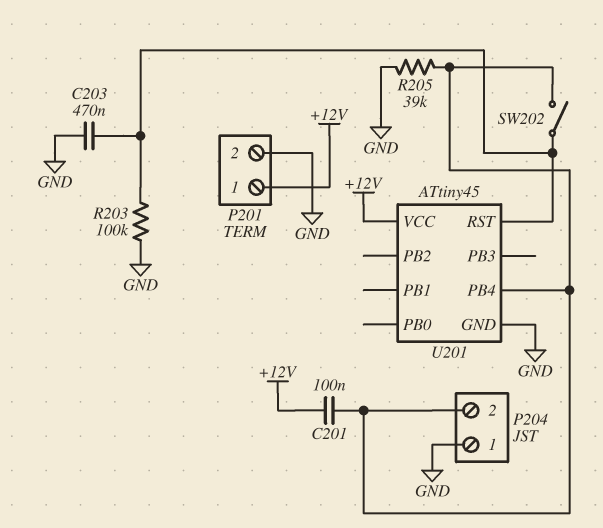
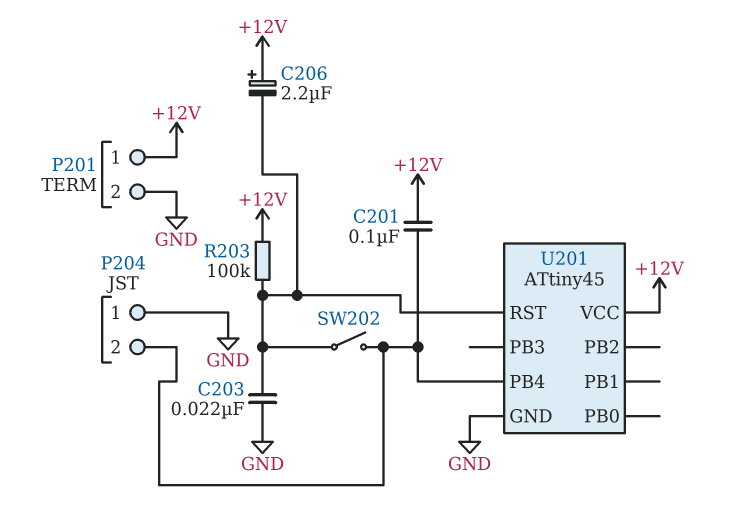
C203: 470nF (GND, U201/RST) -> 22nF (GND, U201/RST)
C206: none -> 2.2uF (plus +12V, minus U201/RST)
R203: 100k (GND, U201/RST) -> 100k (+12V, U201/RST)
R205: 39k (GND, P204/2) -> none

